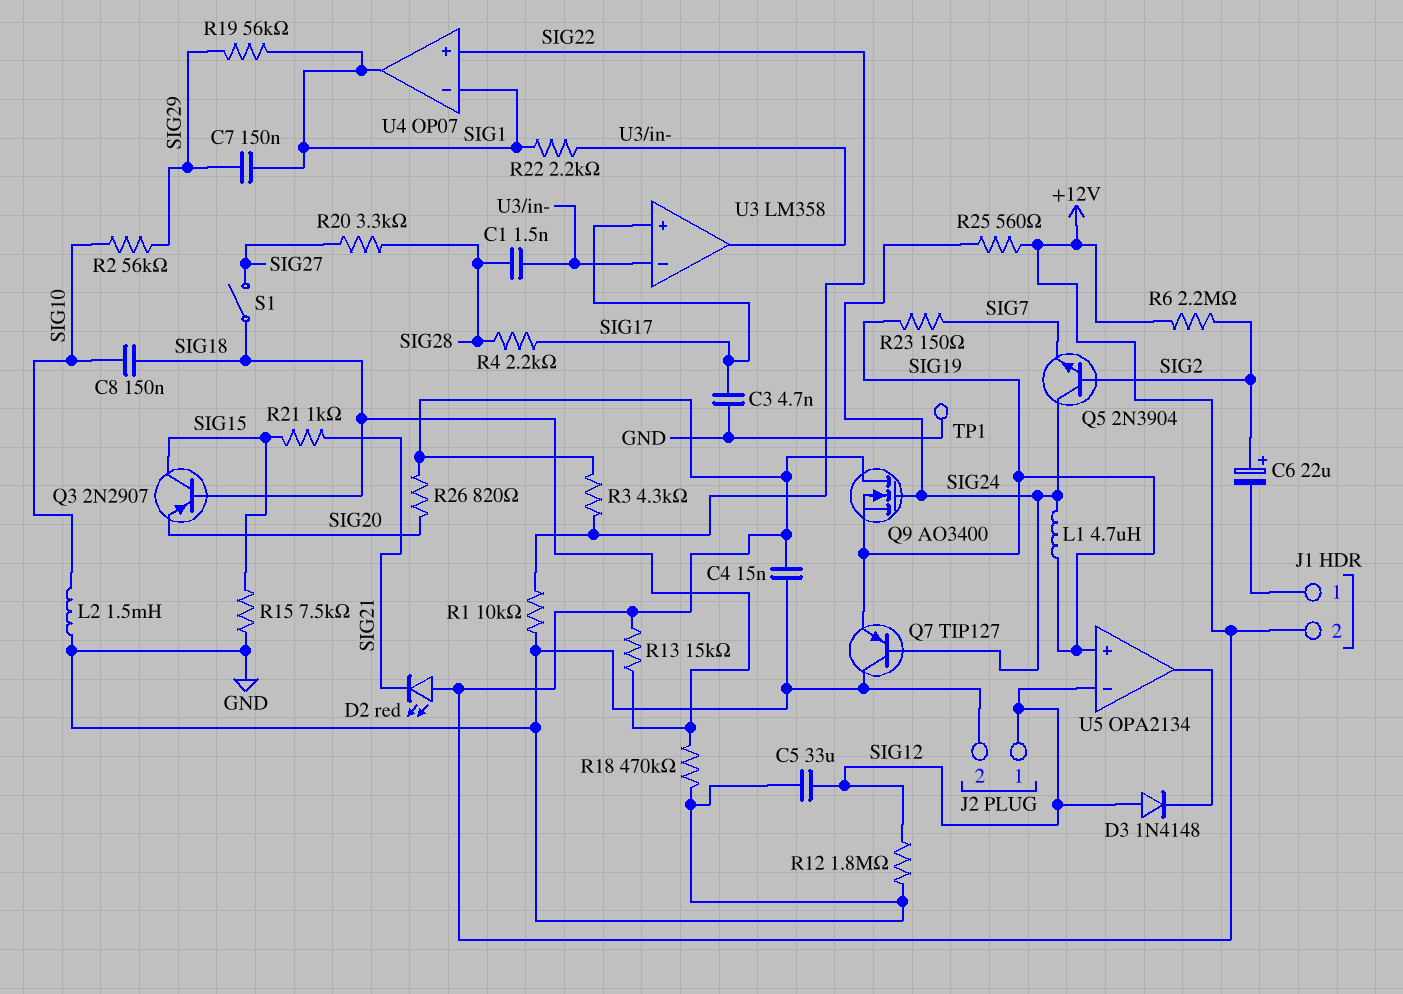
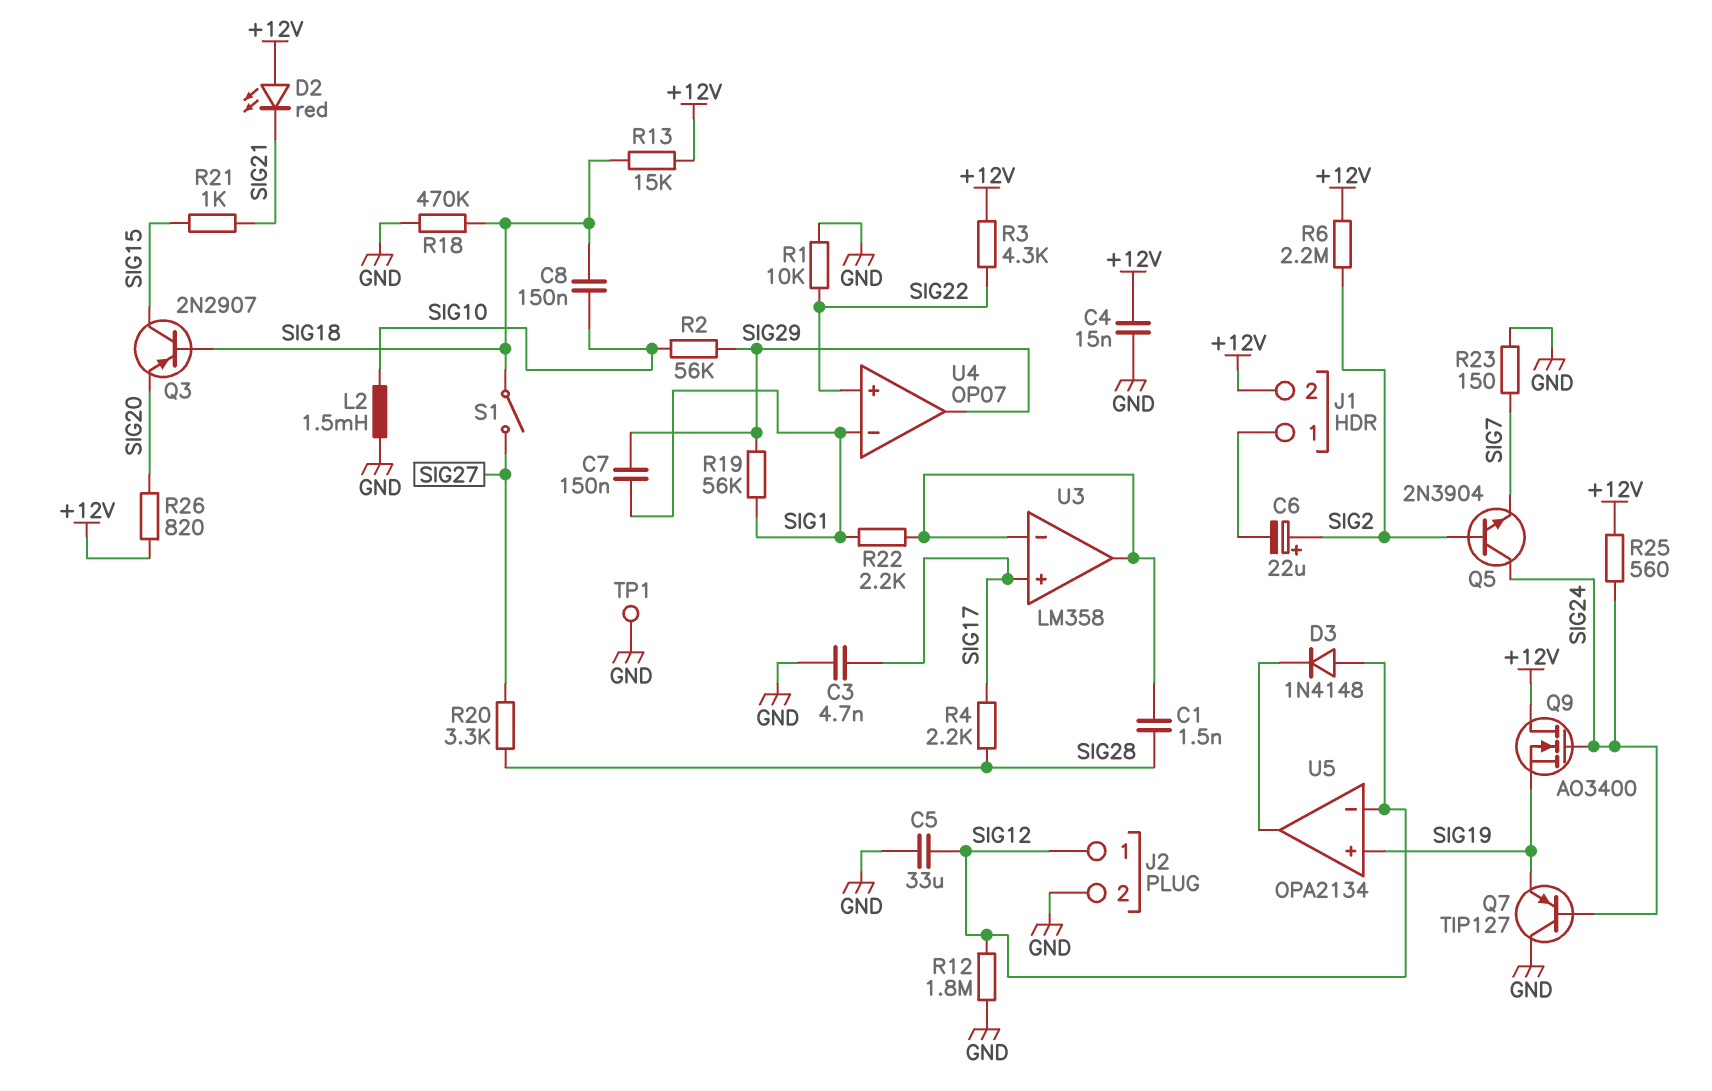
L1: 4.7uH (SIG19, SIG24) -> none
R15: 7.5k (GND, SIG15) -> none
R23: 150 (SIG7, SIG19) -> 150 (GND, SIG7)
U4 pin out: SIG1 -> SIG29

